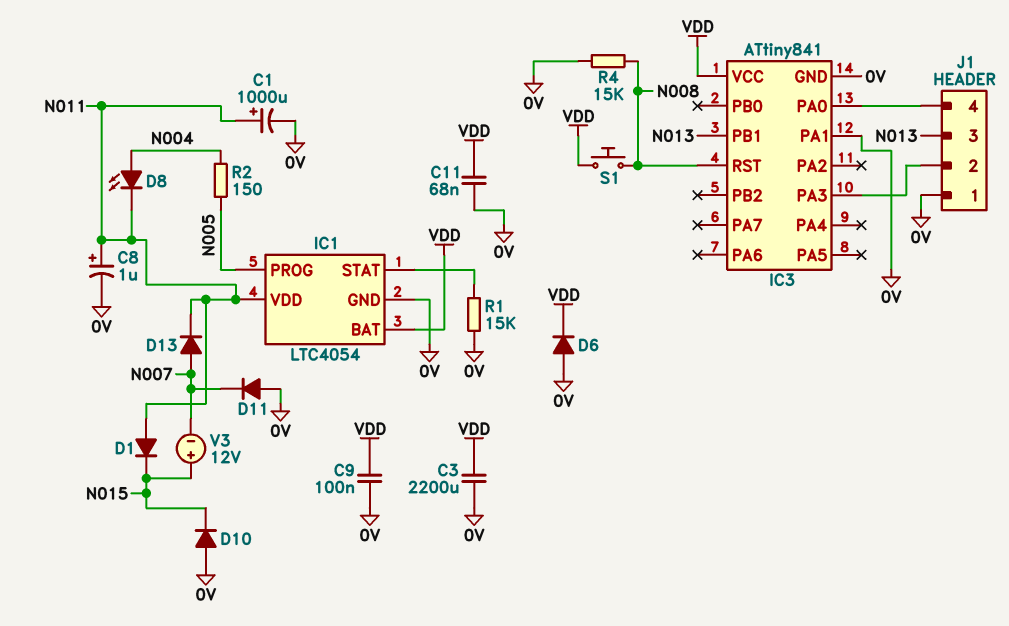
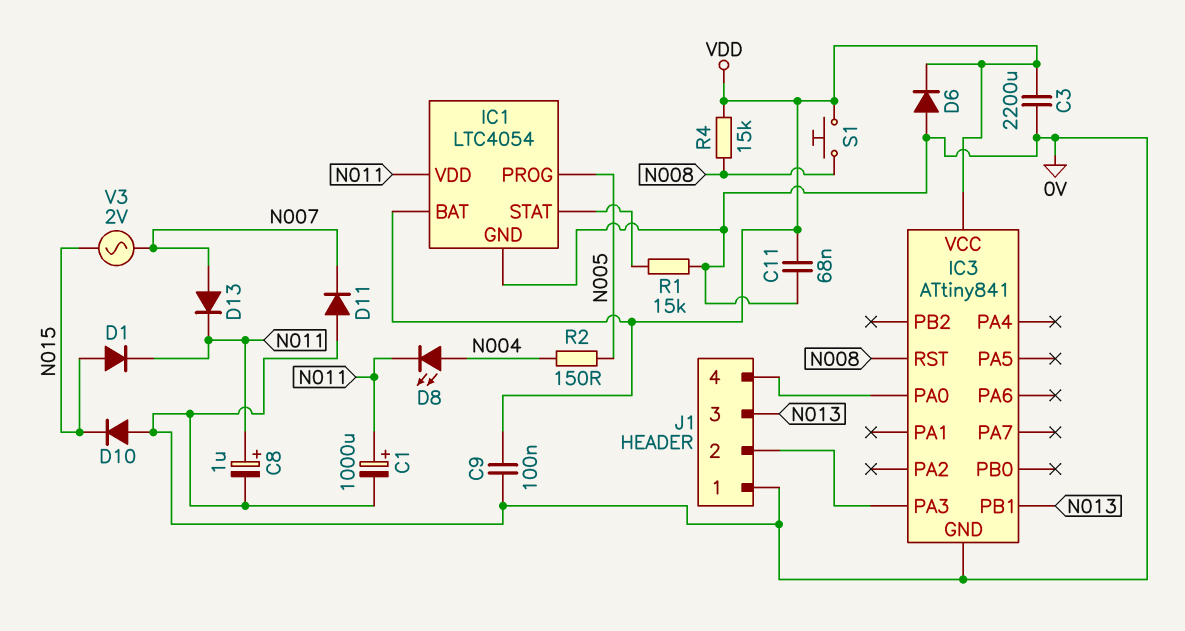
D1: diode (A N011, K N015) -> diode (A N015, K N011)
IC3 pin PA1: 0V -> none
R4: 15k (0V, N008) -> 15k (N008, VDD)
V3: 12V (plus N015, minus N007) -> AC 2V (N007, N015)

